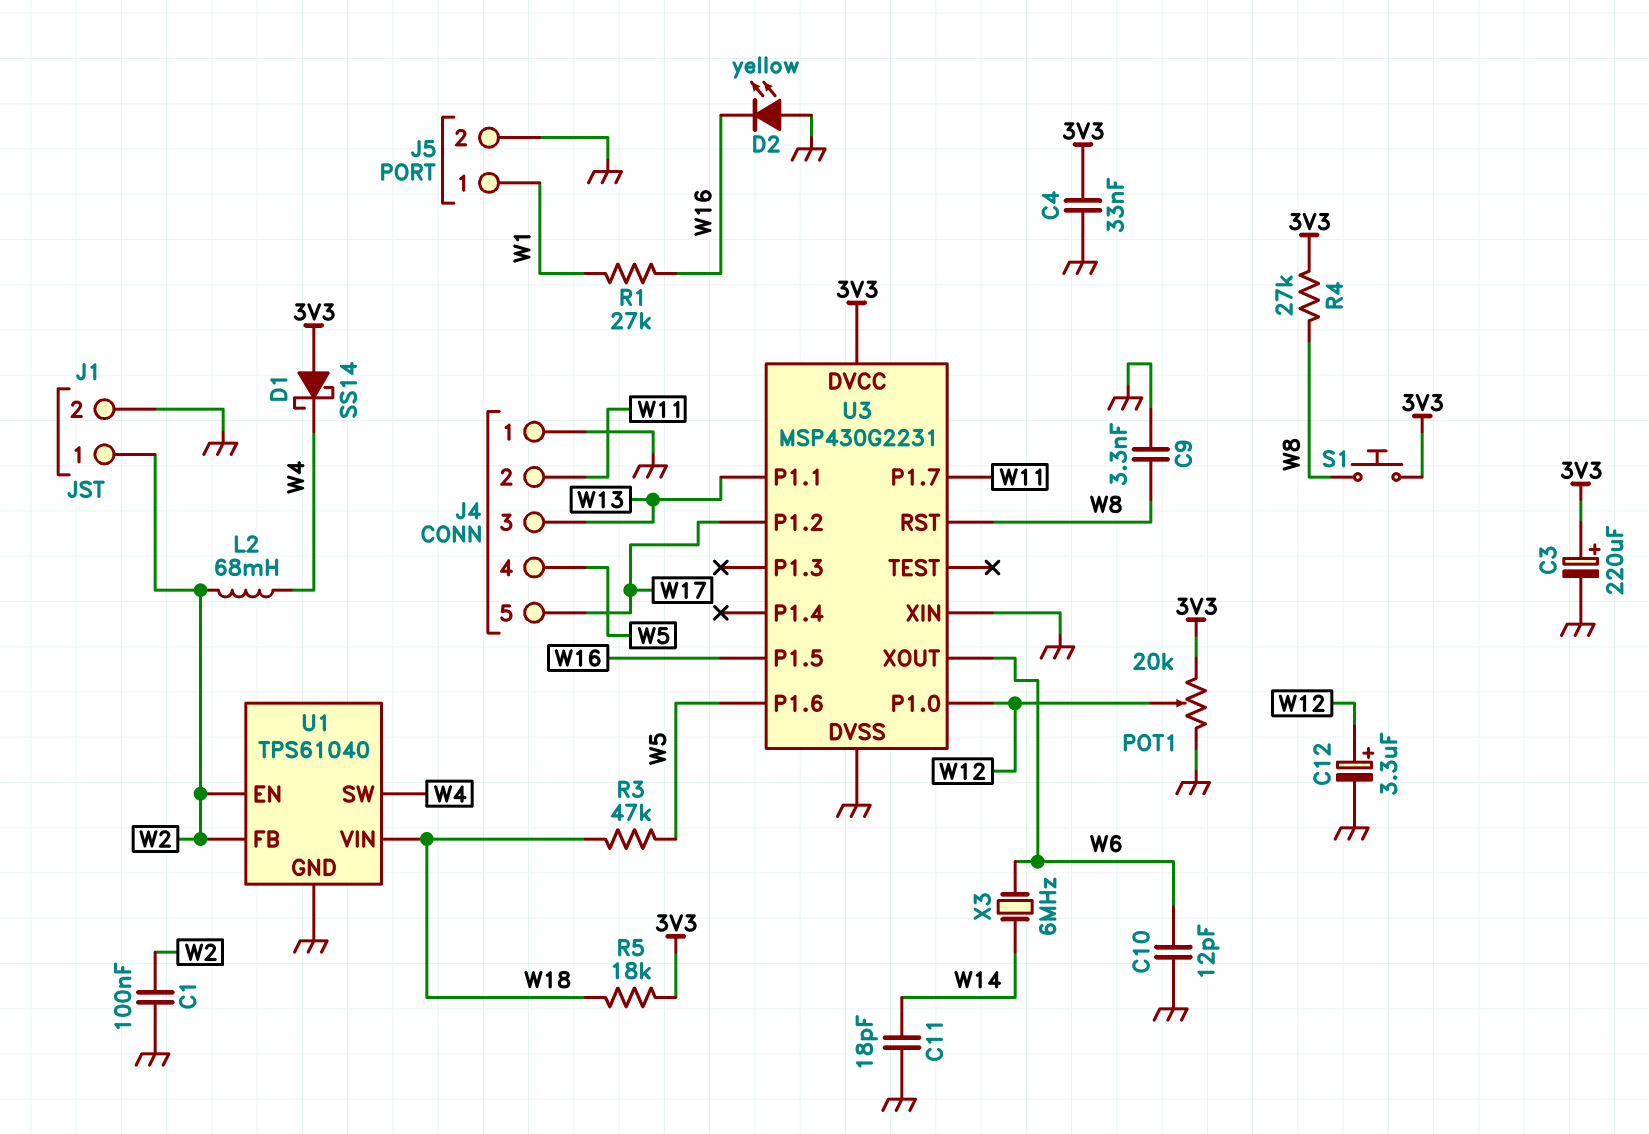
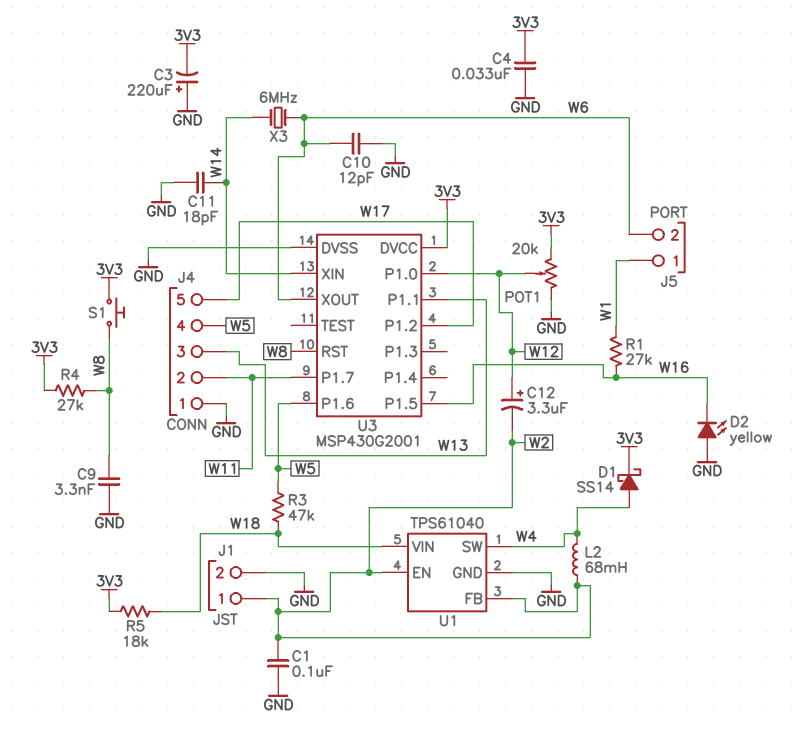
C3: 220uF (plus 3V3, minus GND) -> 220uF (plus GND, minus 3V3)
C12: 3.3uF (plus W12, minus GND) -> 3.3uF (plus W12, minus W2)
D1: schottky SS14 (A 3V3, K W4) -> schottky SS14 (A W4, K 3V3)
J5 pin 2: GND -> W6
U3: MSP430G2231 -> MSP430G2001
U3 pin XIN: GND -> W14

